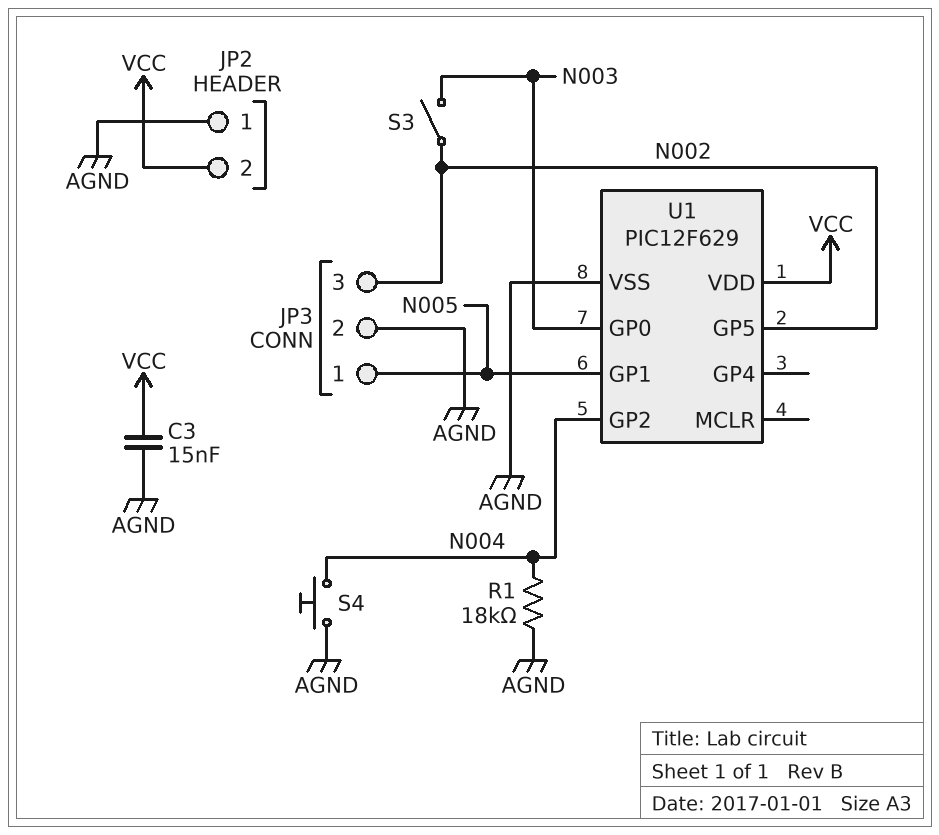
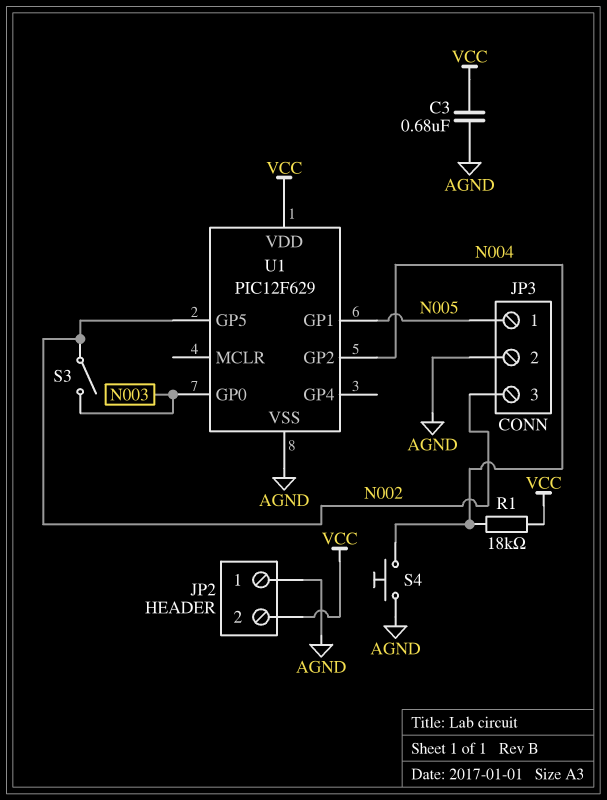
C3: 15nF (AGND, VCC) -> 680nF (AGND, VCC)
R1: 18k (AGND, N004) -> 18k (N004, VCC)

